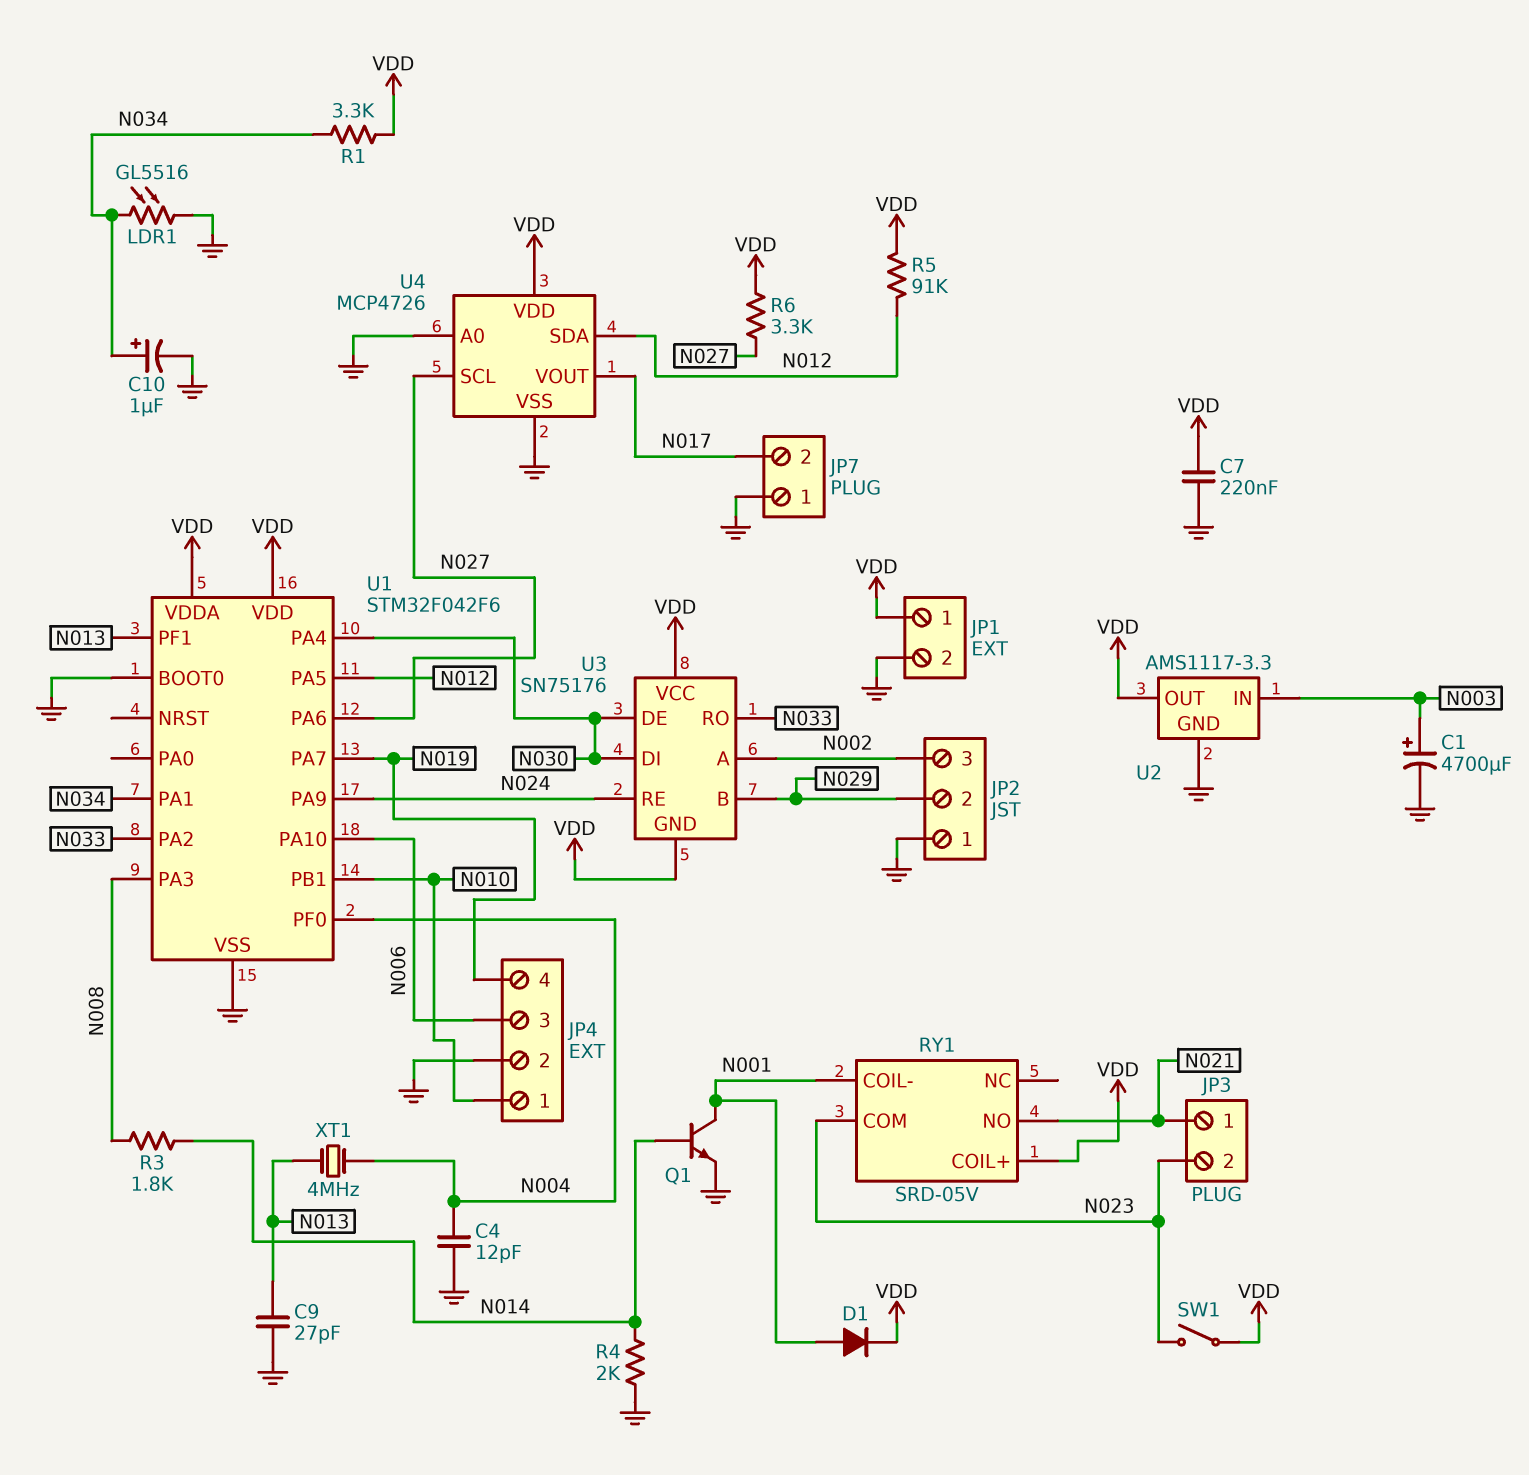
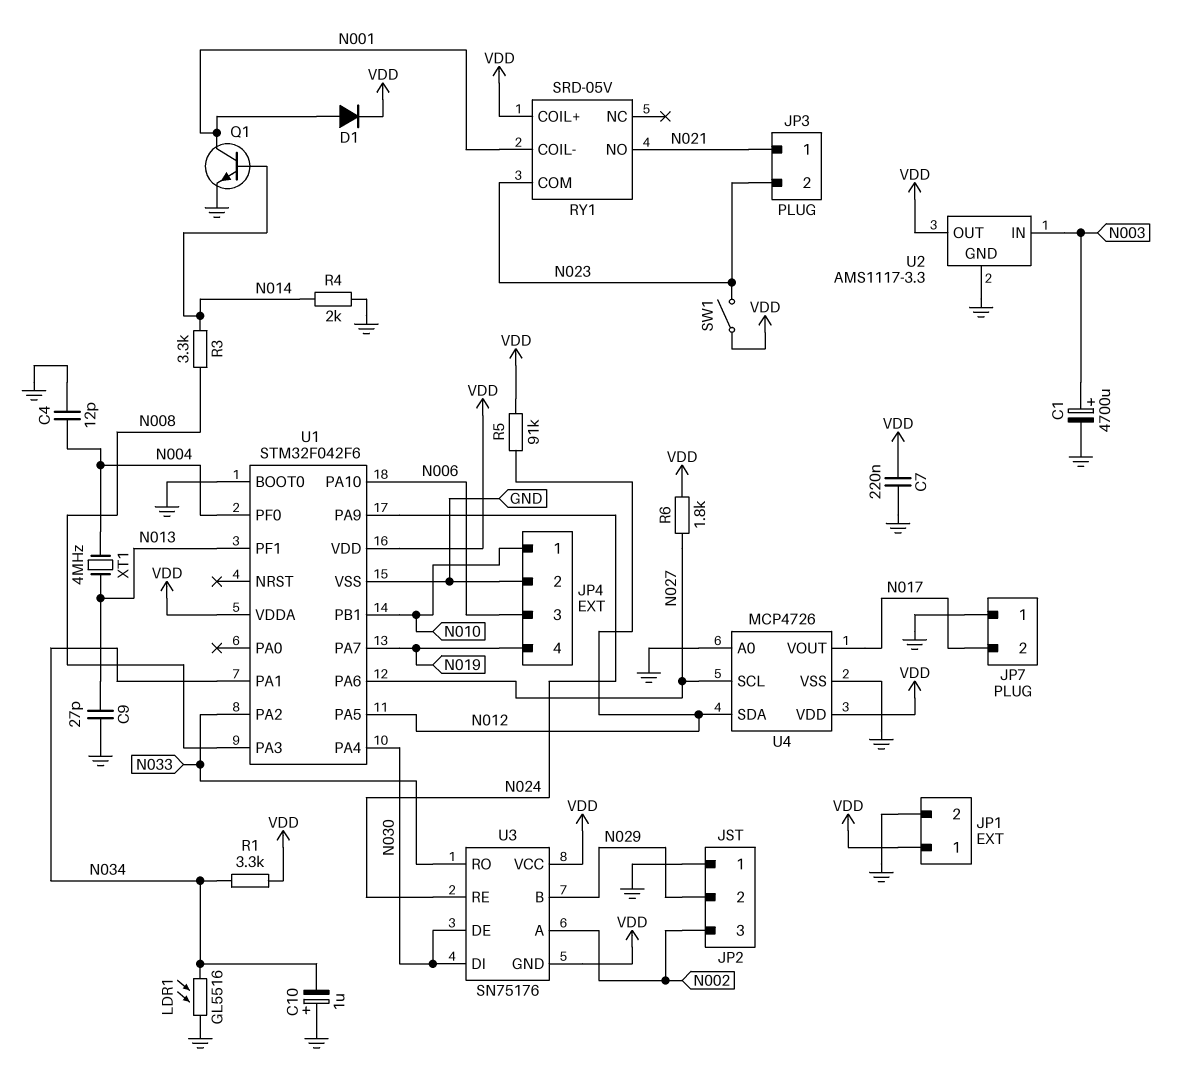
C10: 1uF (plus N034, minus GND) -> 1uF (plus GND, minus N034)
R3: 1.8k (N008, N014) -> 3.3k (N008, N014)
R6: 3.3k (N027, VDD) -> 1.8k (N027, VDD)

